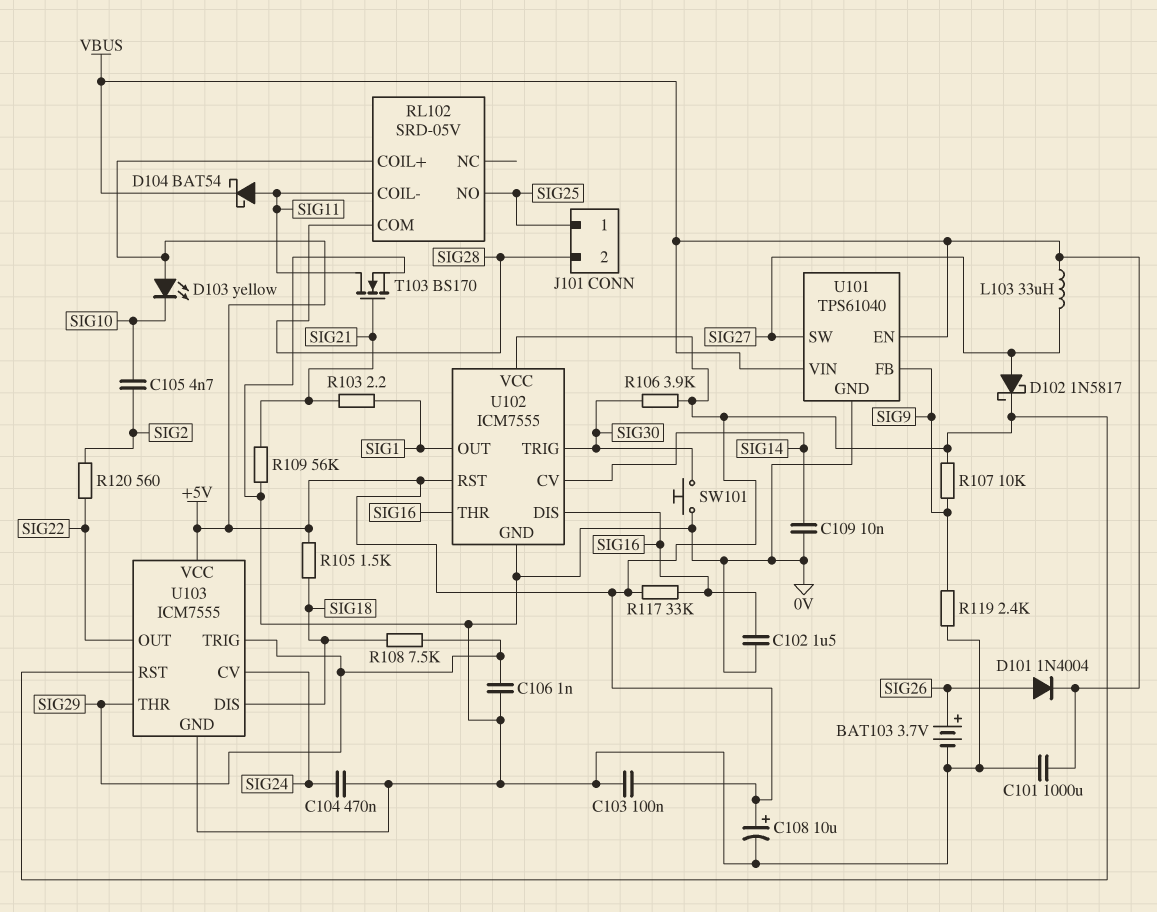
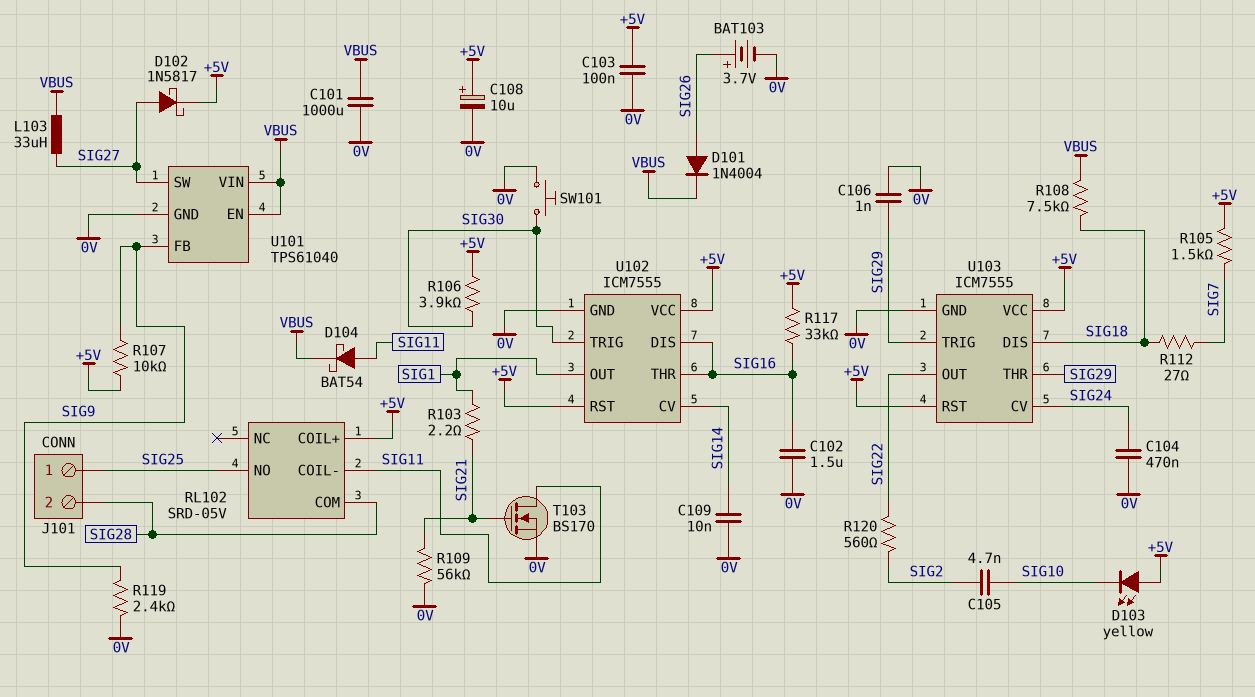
R105: 1.5k (+5V, SIG18) -> 1.5k (+5V, SIG7)
R108: 7.5k (SIG18, SIG29) -> 7.5k (SIG18, VBUS)
R112: none -> 27 (SIG7, SIG18)

